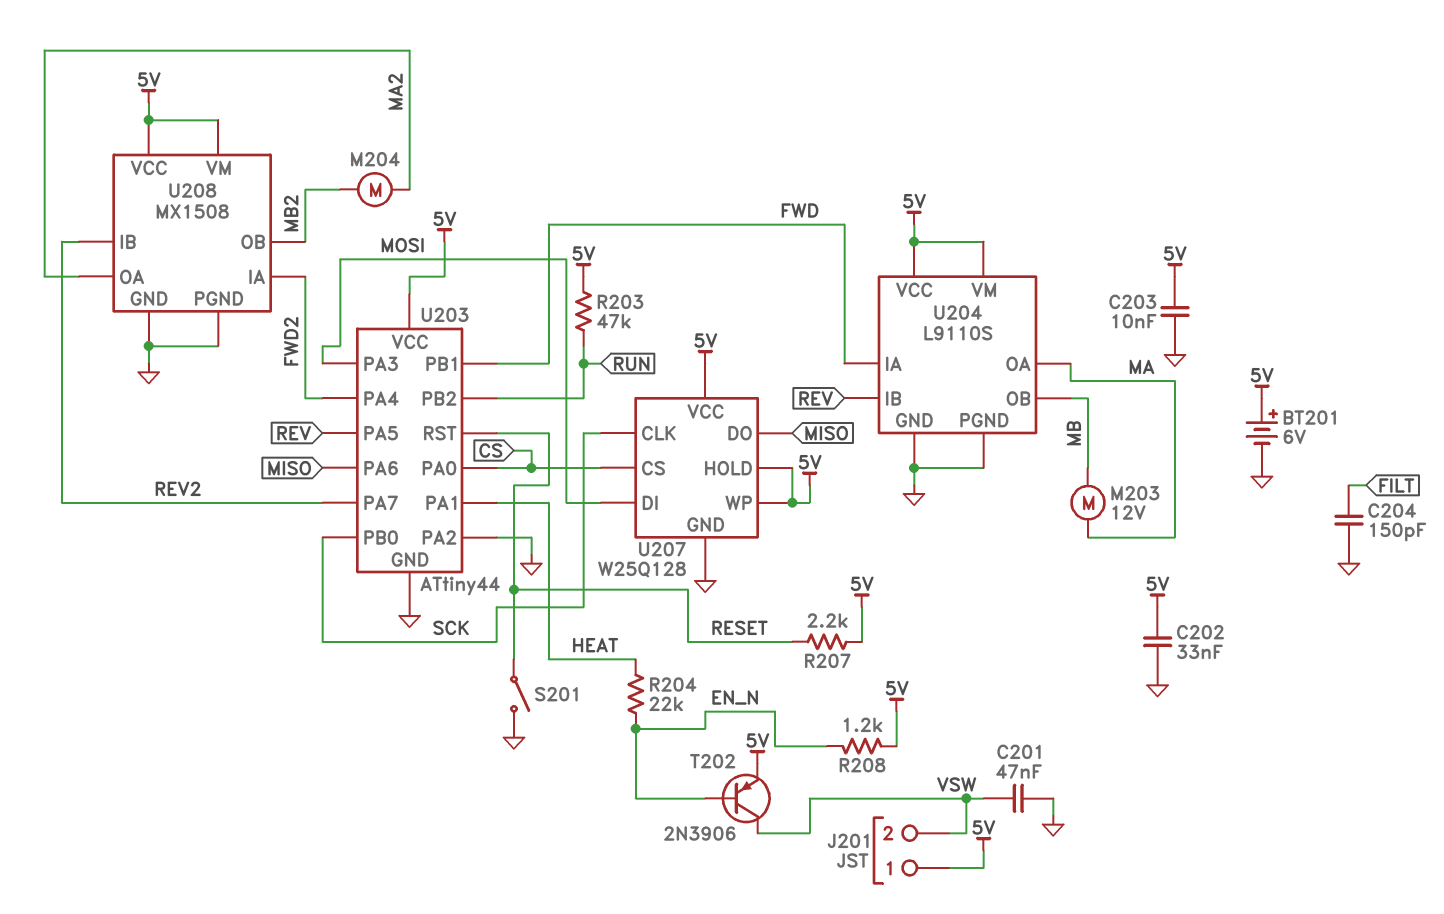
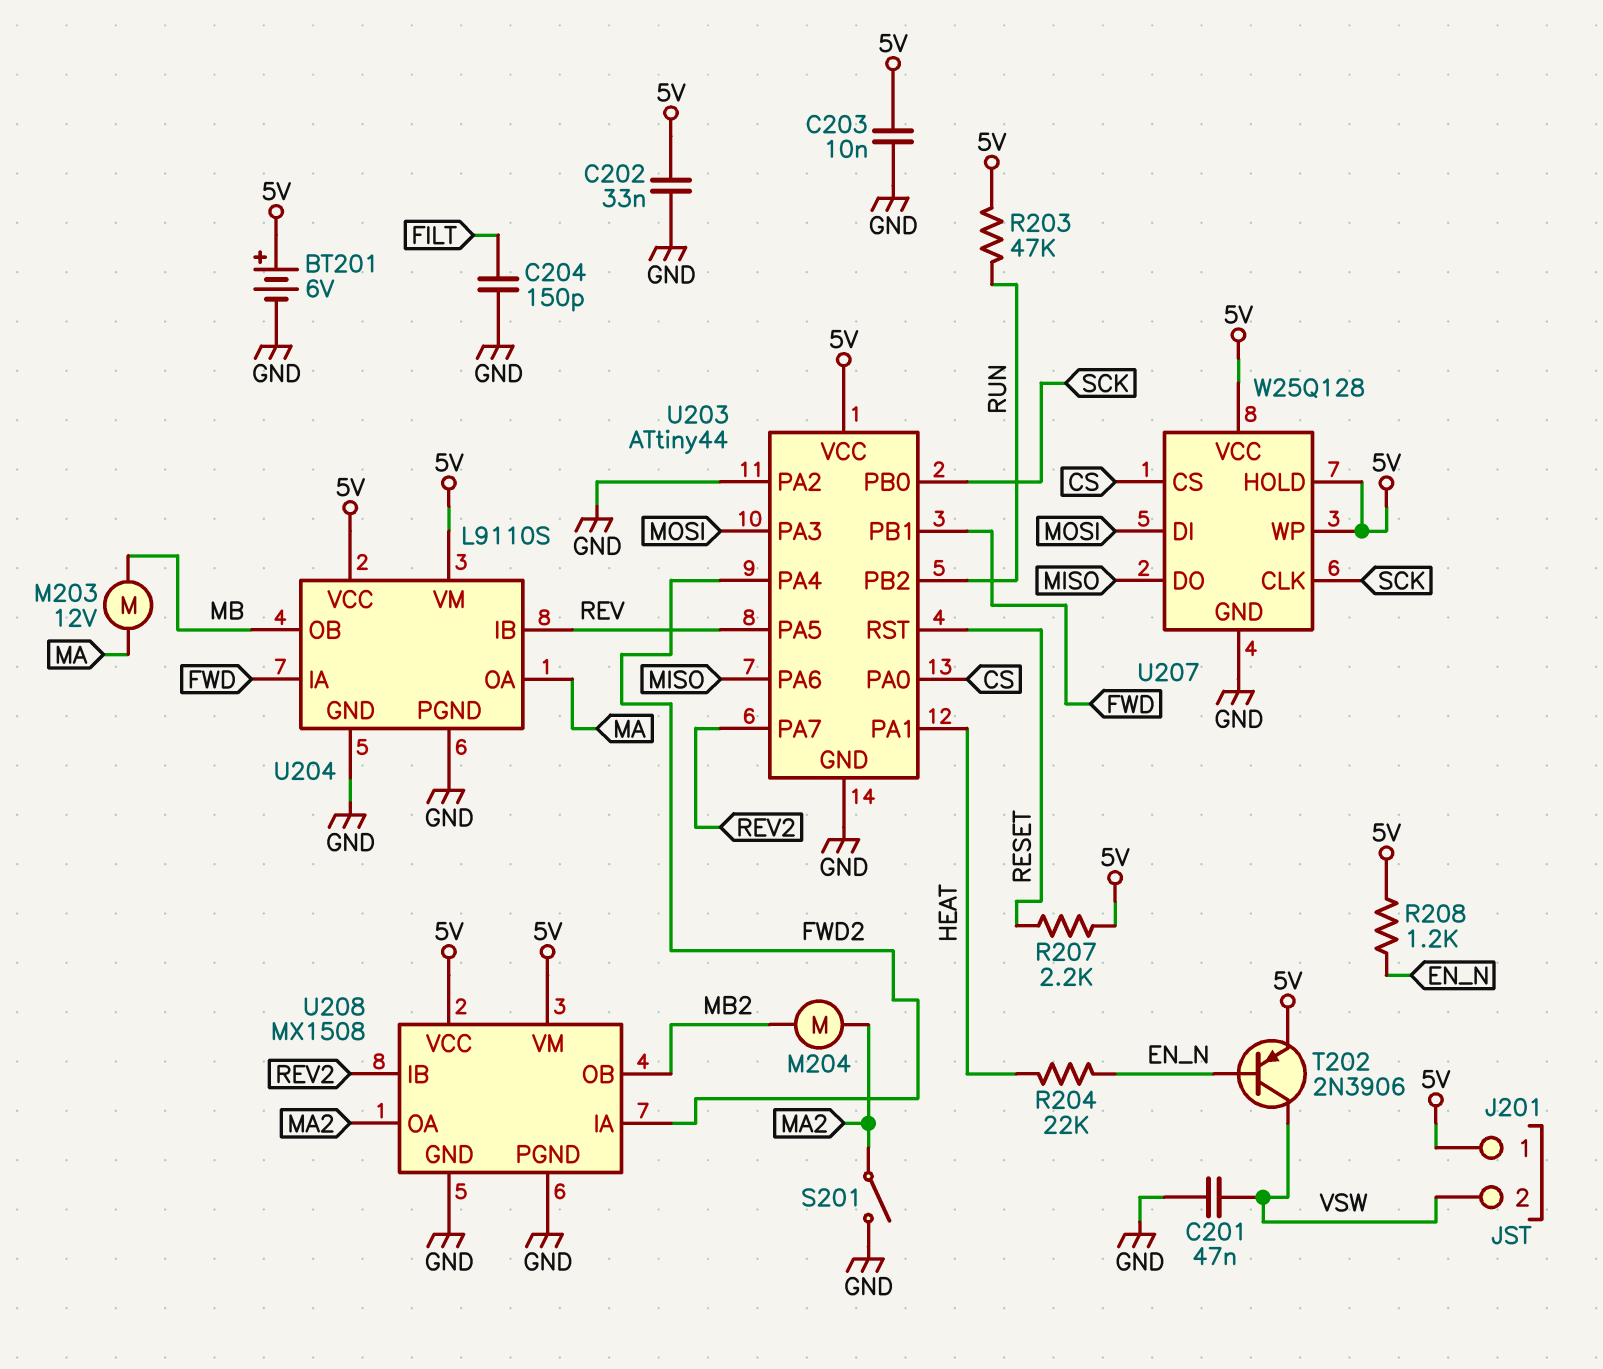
S201: switch (GND, RESET) -> switch (GND, MA2)

